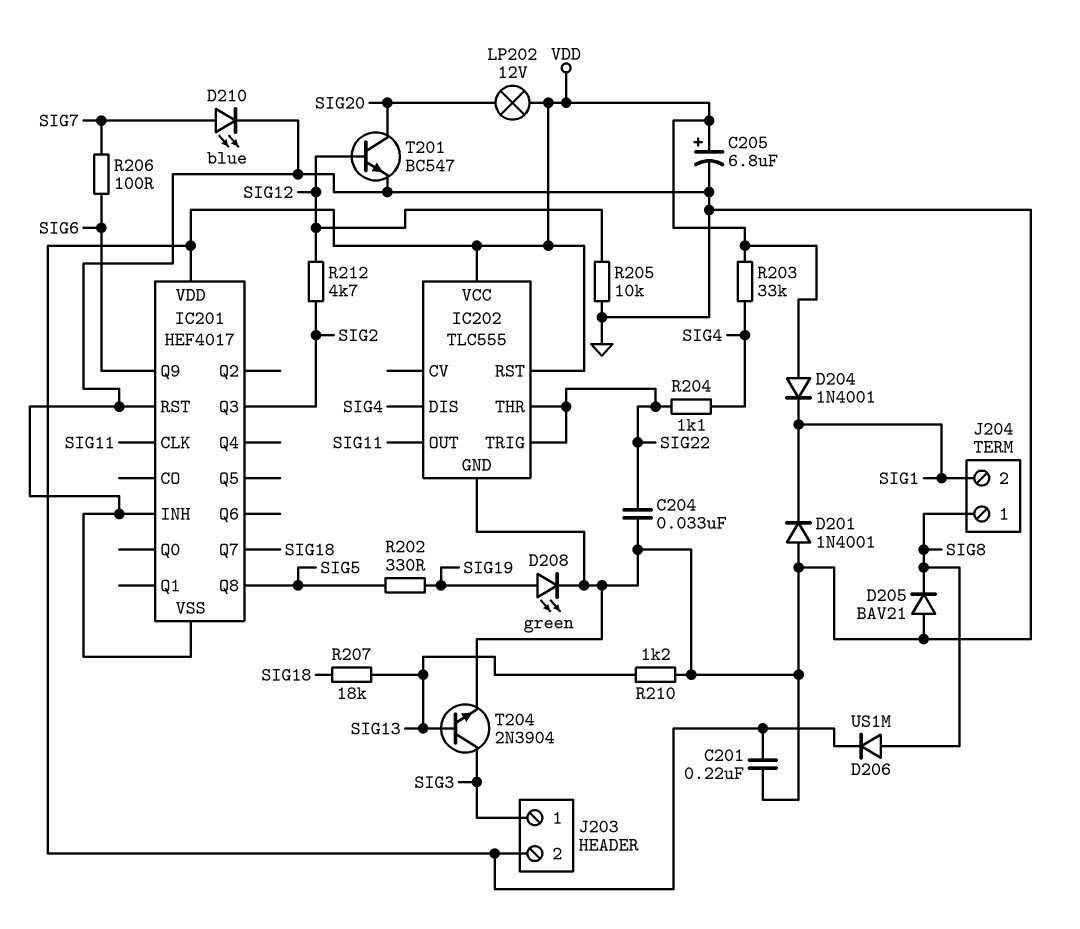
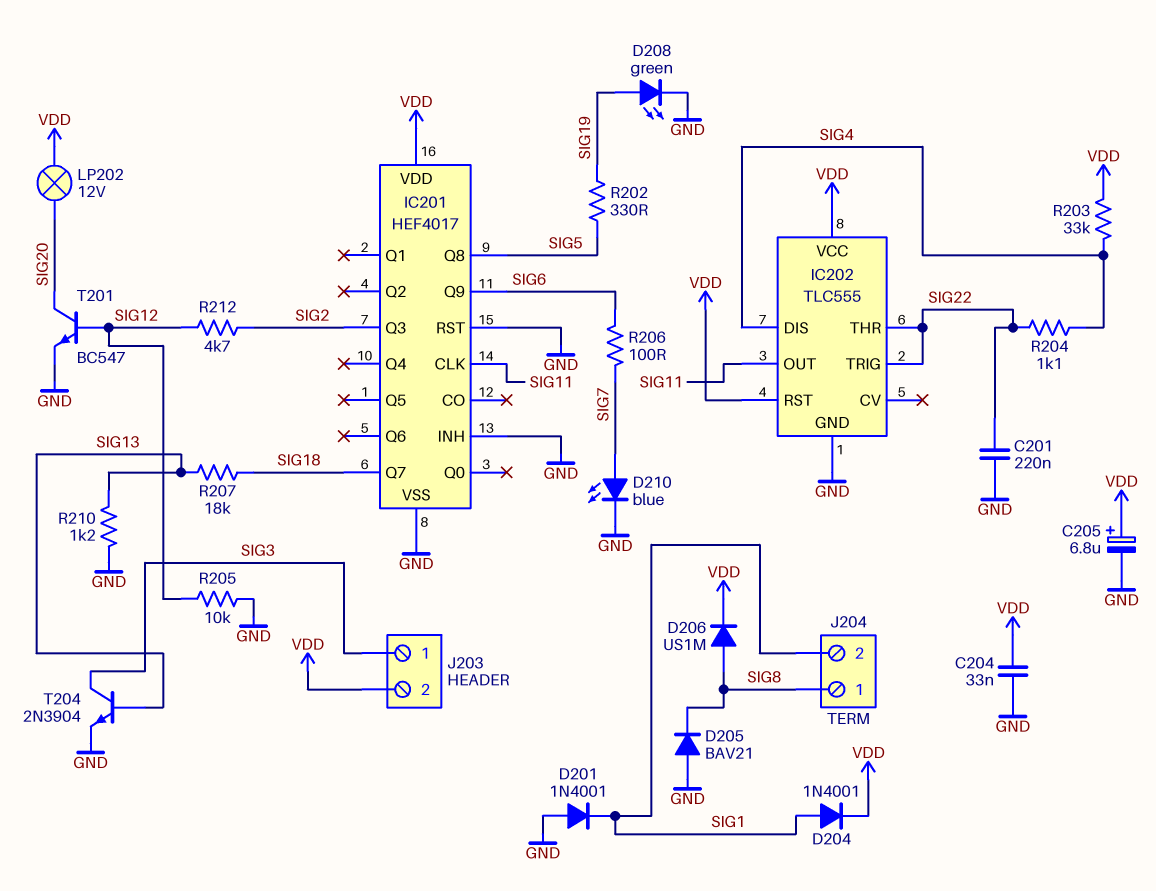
C201: 220nF (GND, VDD) -> 220nF (GND, SIG22)
C204: 33nF (GND, SIG22) -> 33nF (GND, VDD)
D204: diode 1N4001 (A VDD, K SIG1) -> diode 1N4001 (A SIG1, K VDD)

